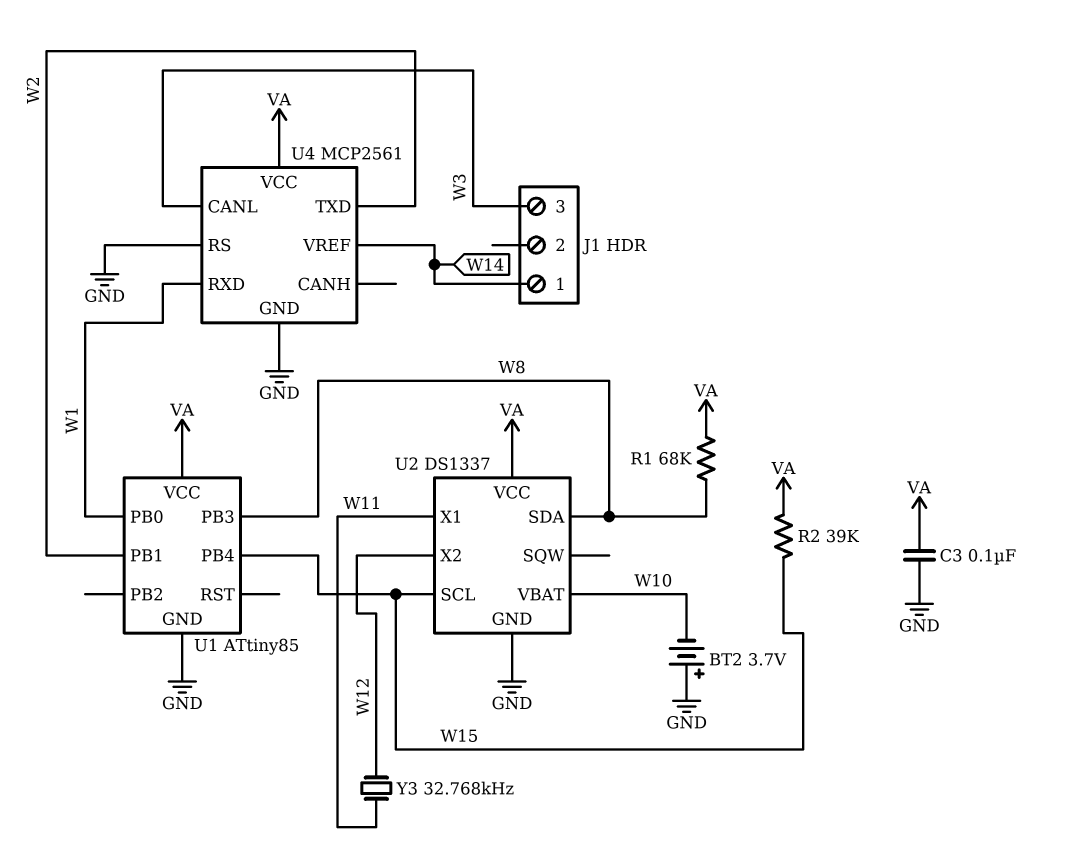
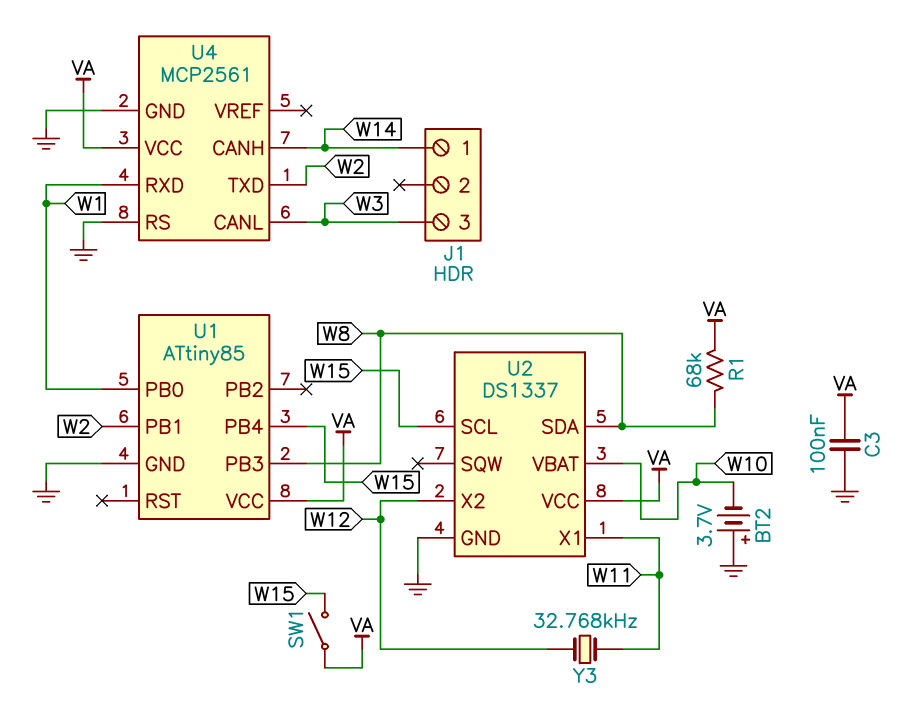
R2: 39k (VA, W15) -> none
SW1: none -> switch (VA, W15)
U4 pin CANH: none -> W14
U4 pin VREF: W14 -> none

